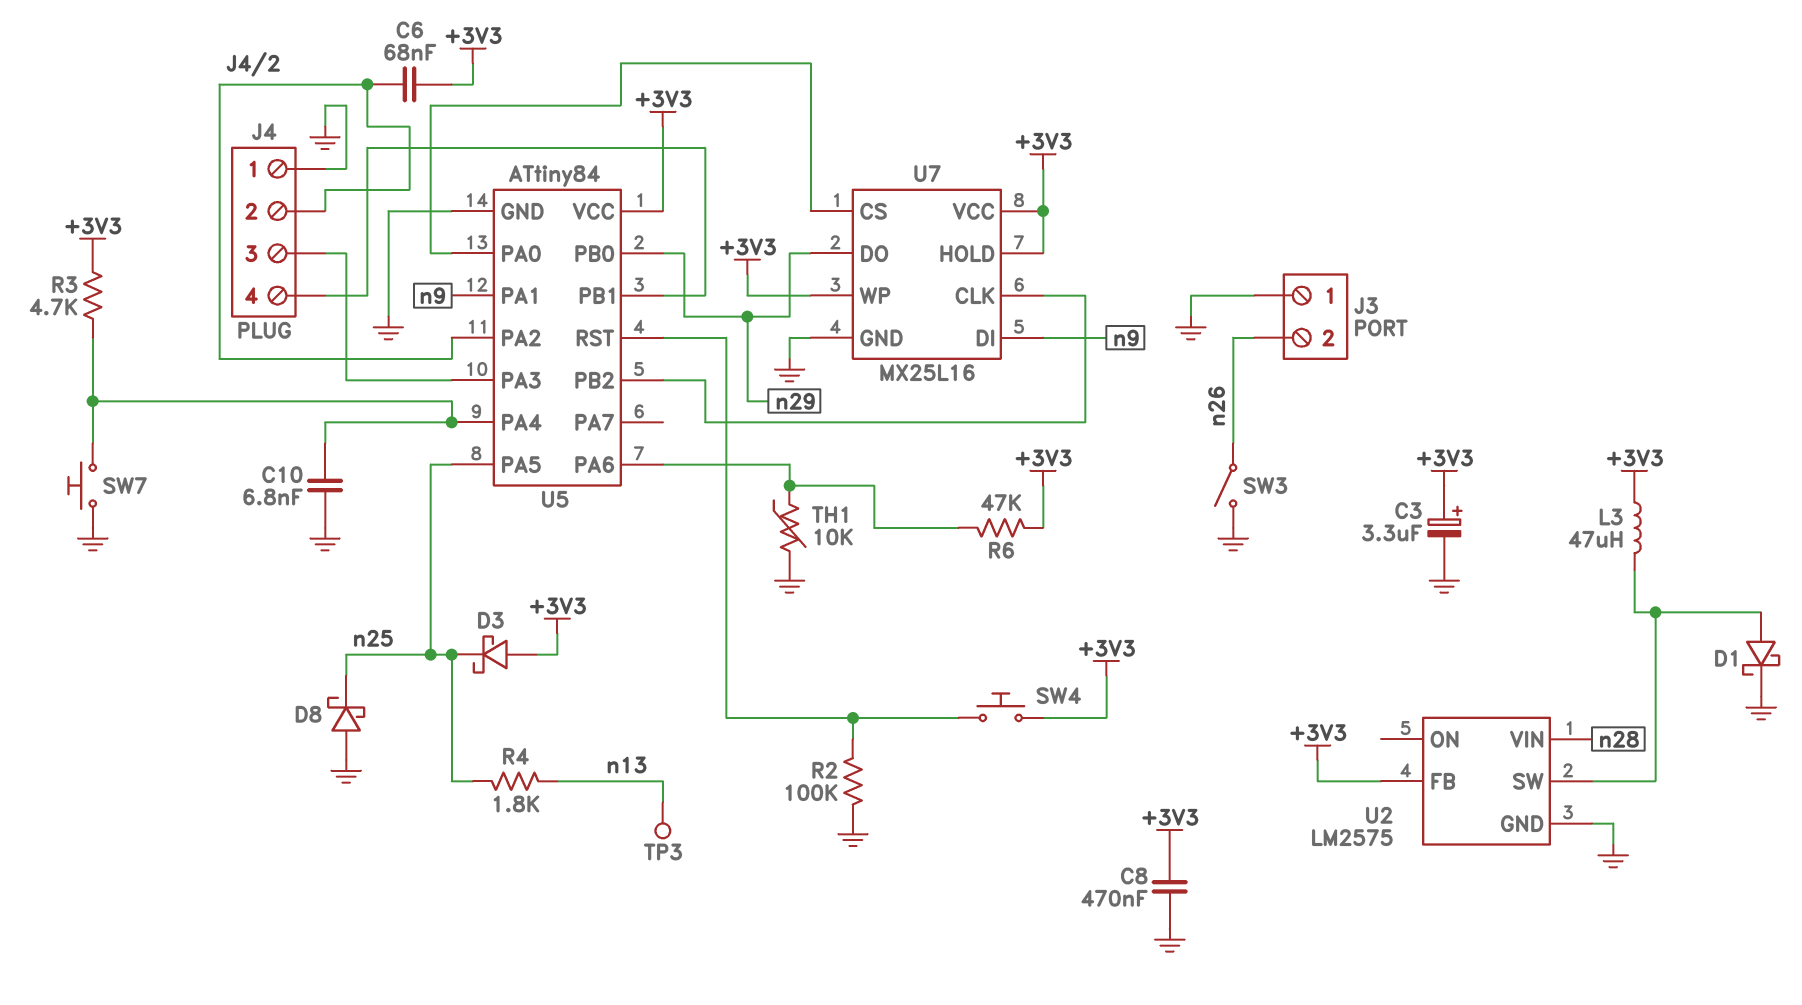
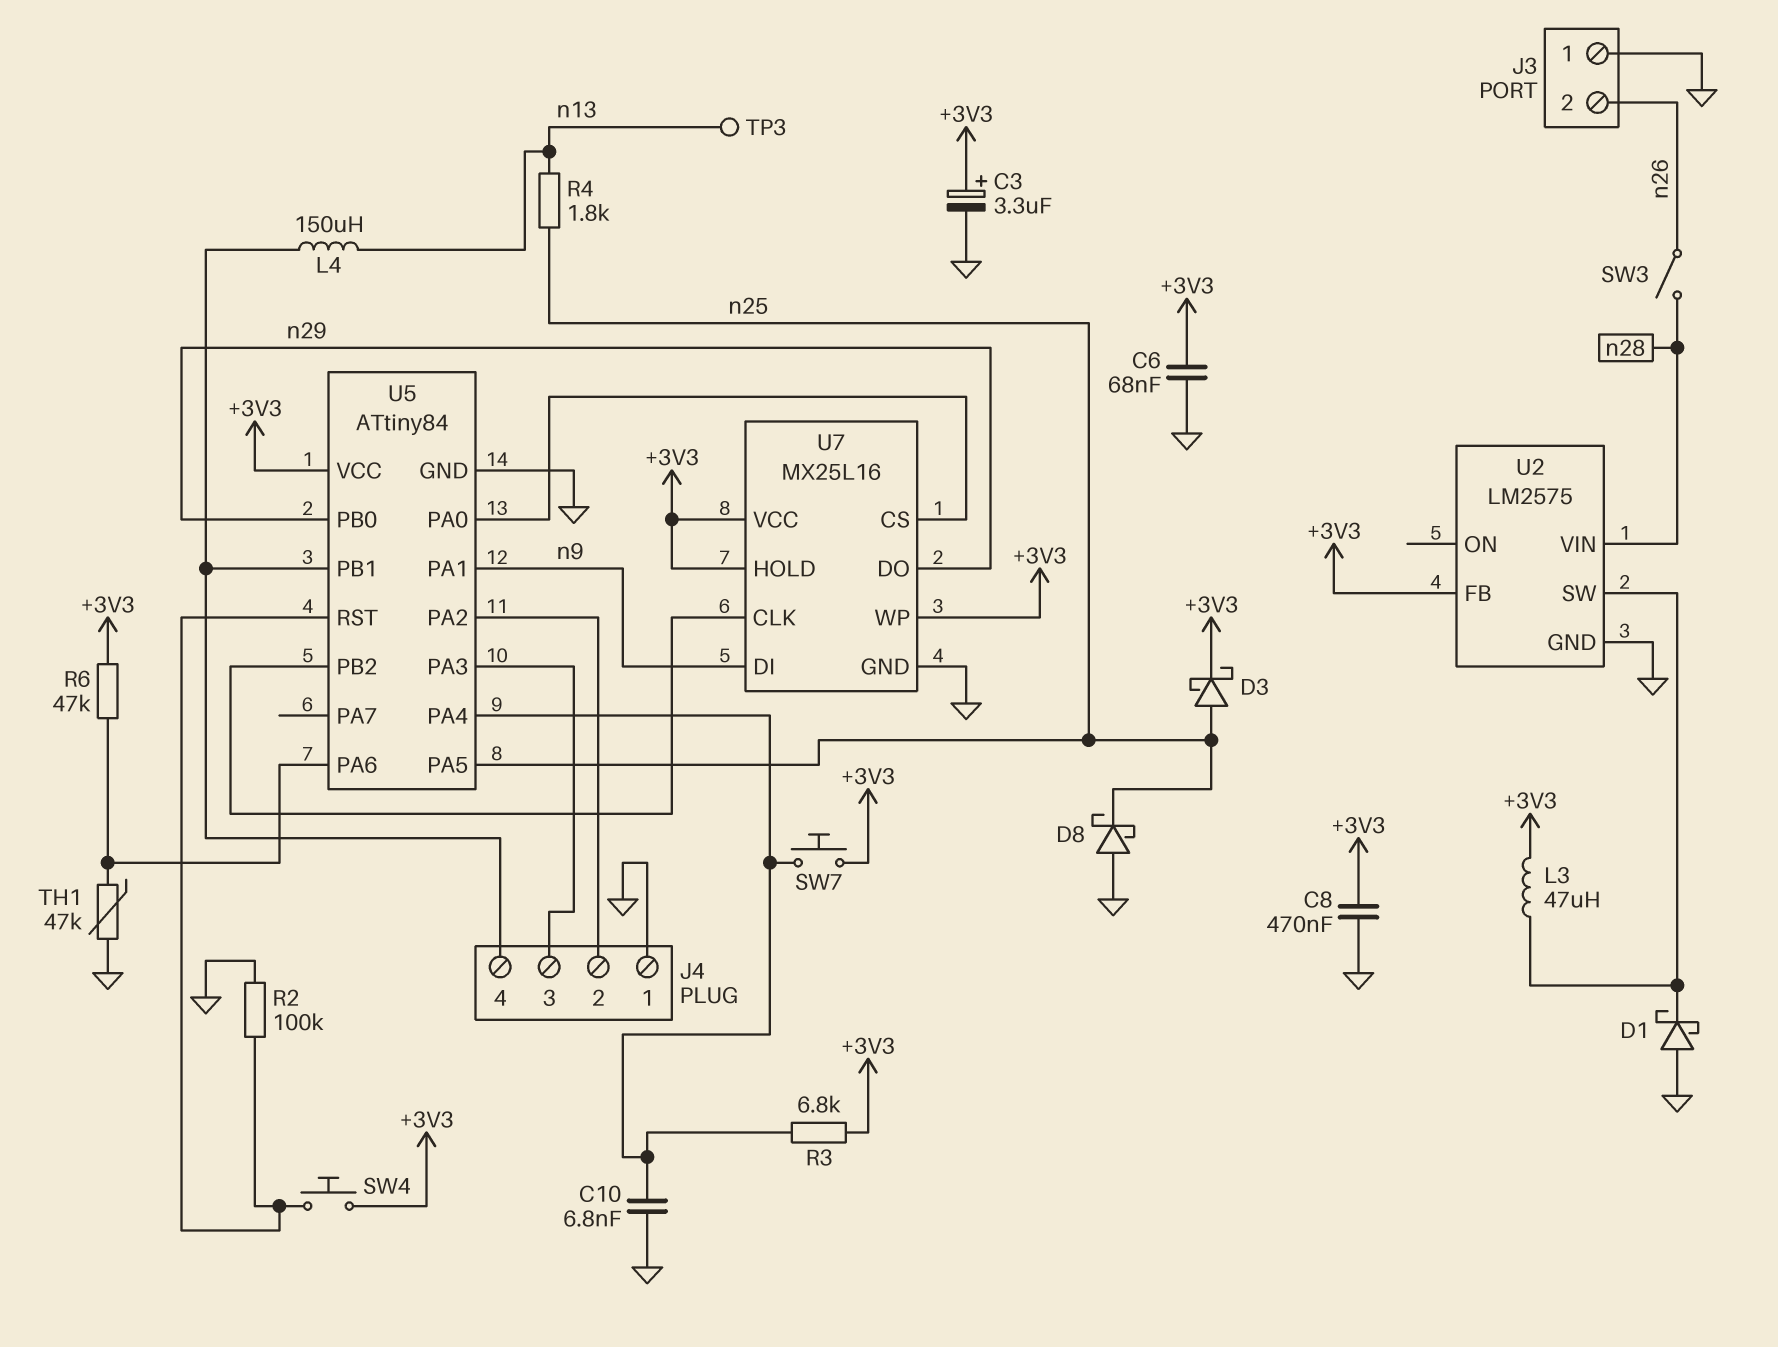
C6: 68nF (+3V3, J4/2) -> 68nF (+3V3, GND)
D1: schottky (A U2/SW, K GND) -> schottky (A GND, K U2/SW)
D3: schottky (A +3V3, K n25) -> schottky (A n25, K +3V3)
L4: none -> 150uH (J4/4, n13)
R3: 4.7k (+3V3, U5/PA4) -> 6.8k (+3V3, U5/PA4)
SW3: switch (GND, n26) -> switch (n26, n28)
SW7: button (GND, U5/PA4) -> button (+3V3, U5/PA4)
TH1: 10k (GND, U5/PA6) -> 47k (GND, U5/PA6)

